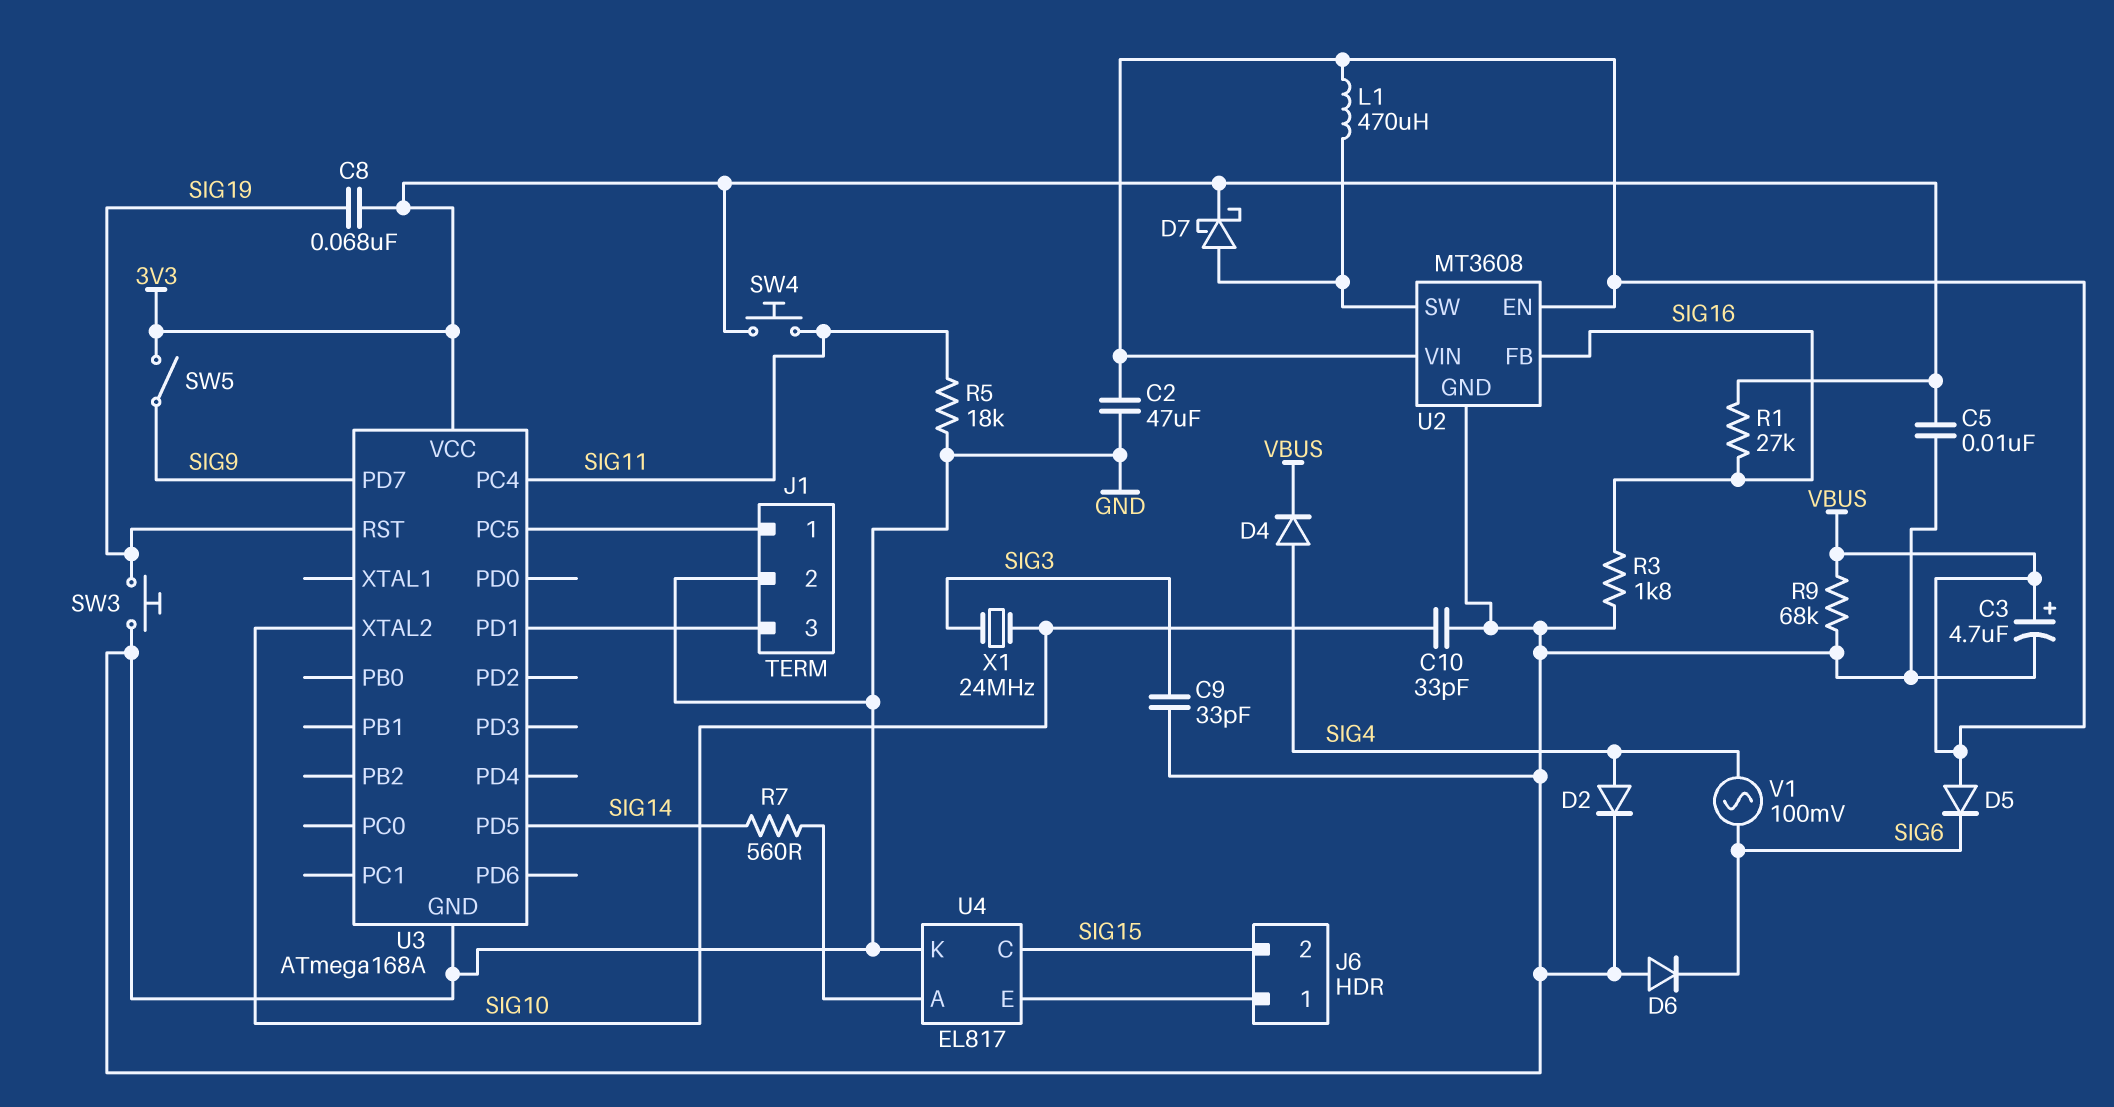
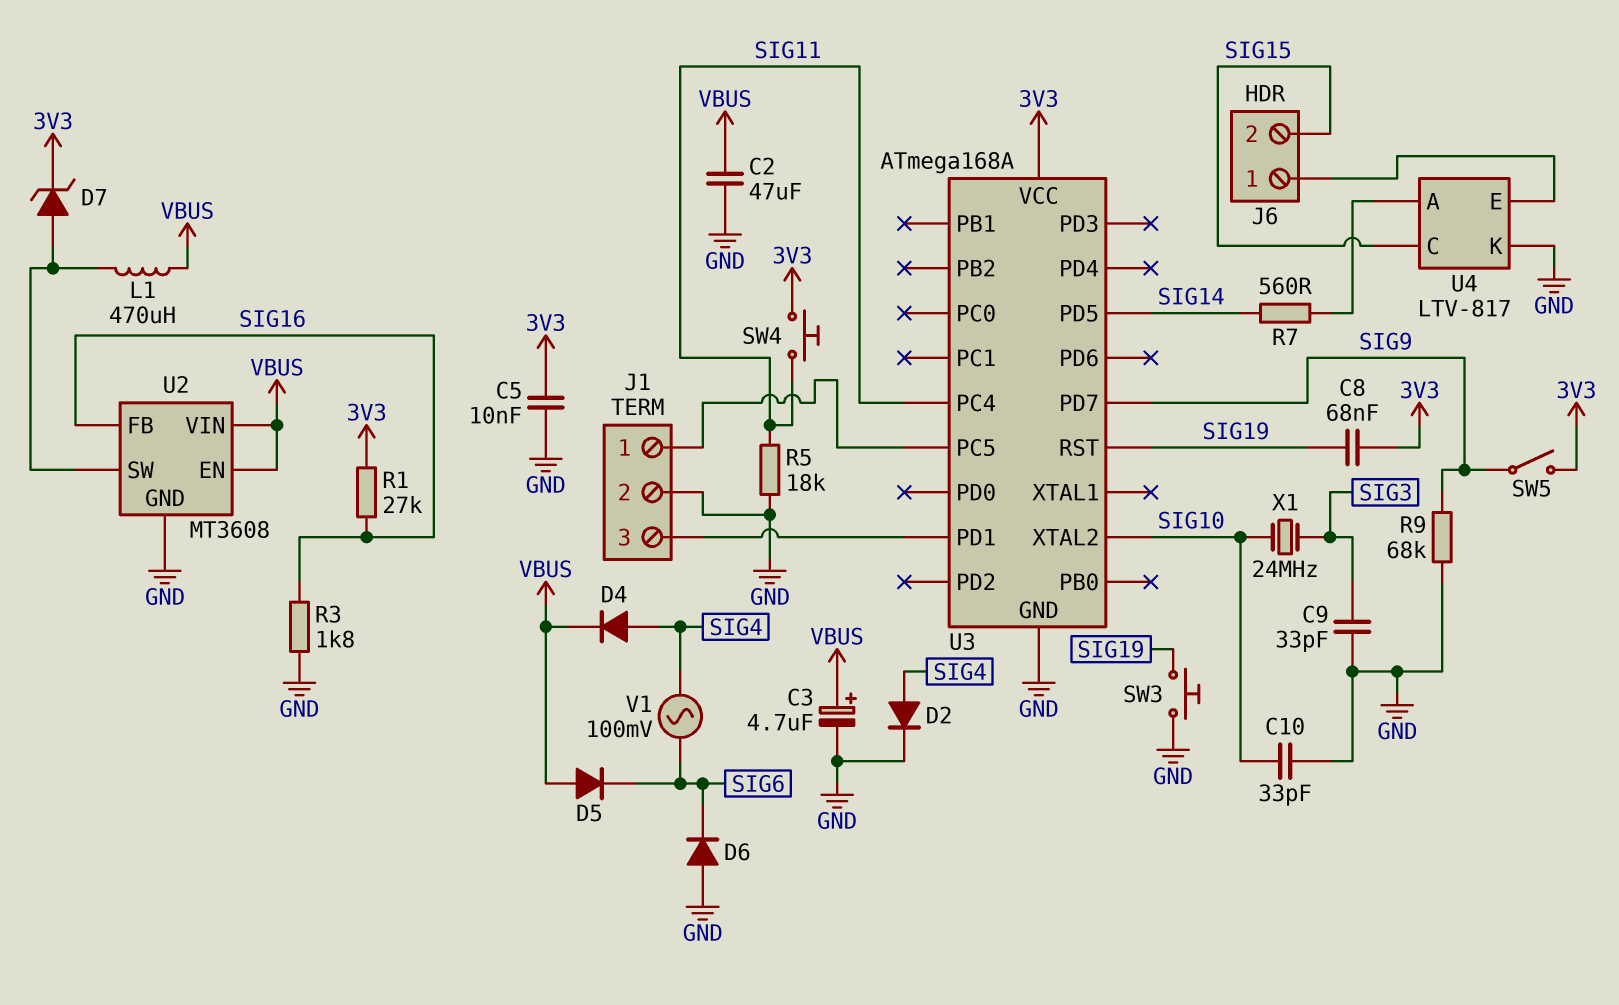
D7: schottky (A U2/SW, K 3V3) -> zener (A U2/SW, K 3V3)
R9: 68k (GND, VBUS) -> 68k (GND, SIG9)
U4: EL817 -> LTV-817

